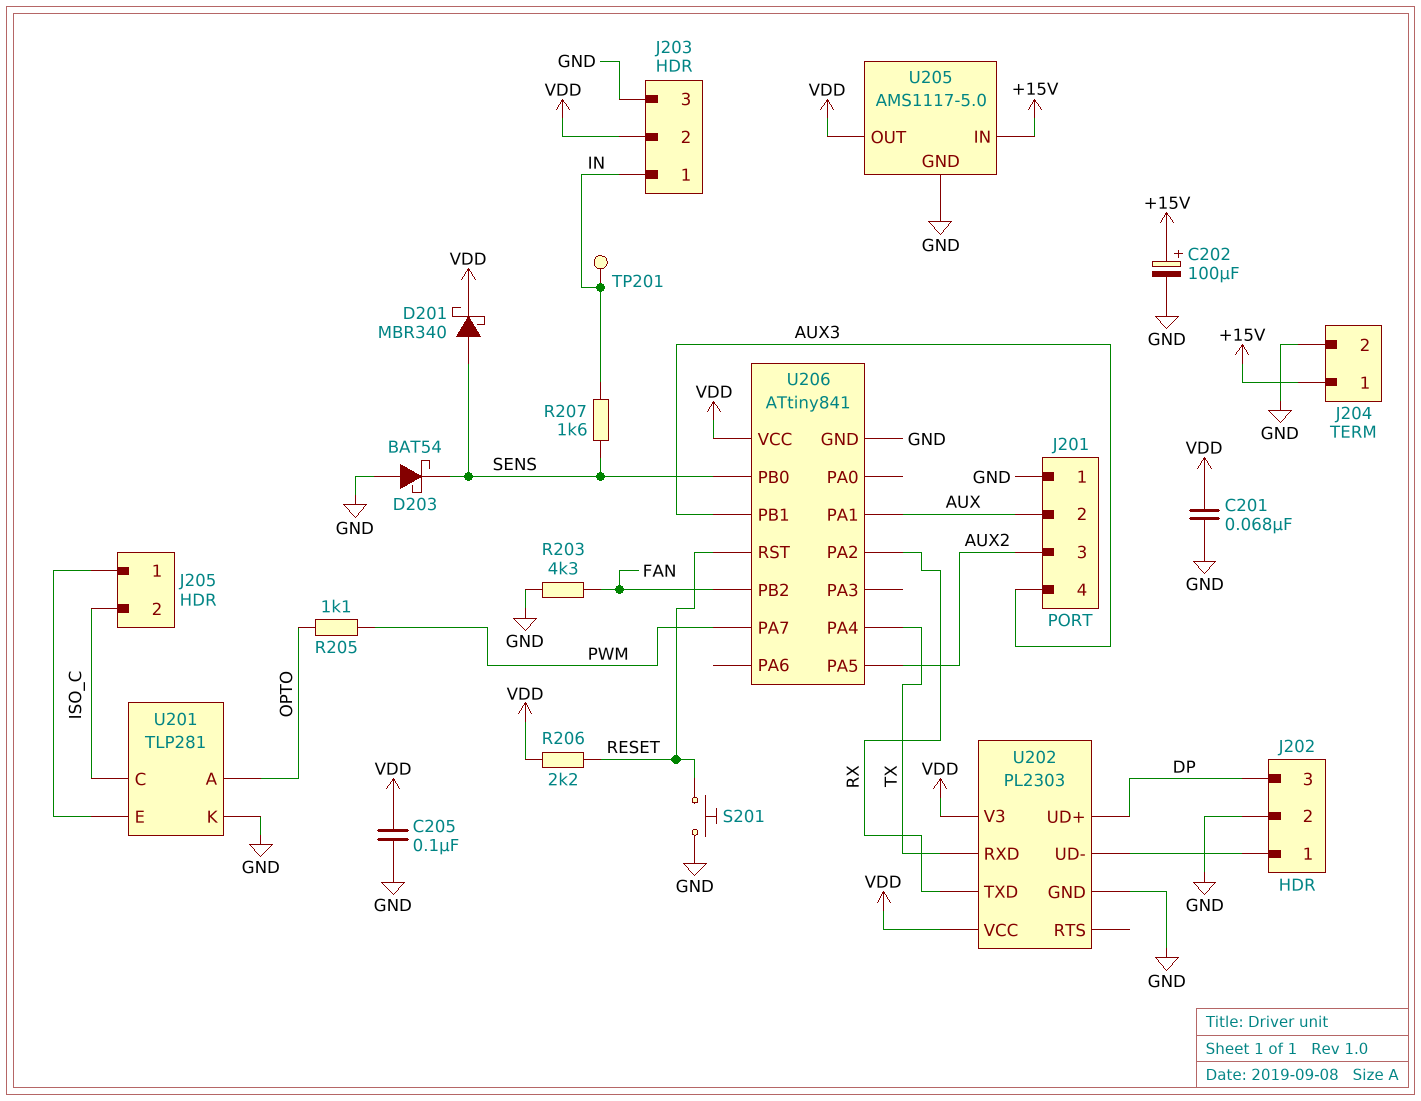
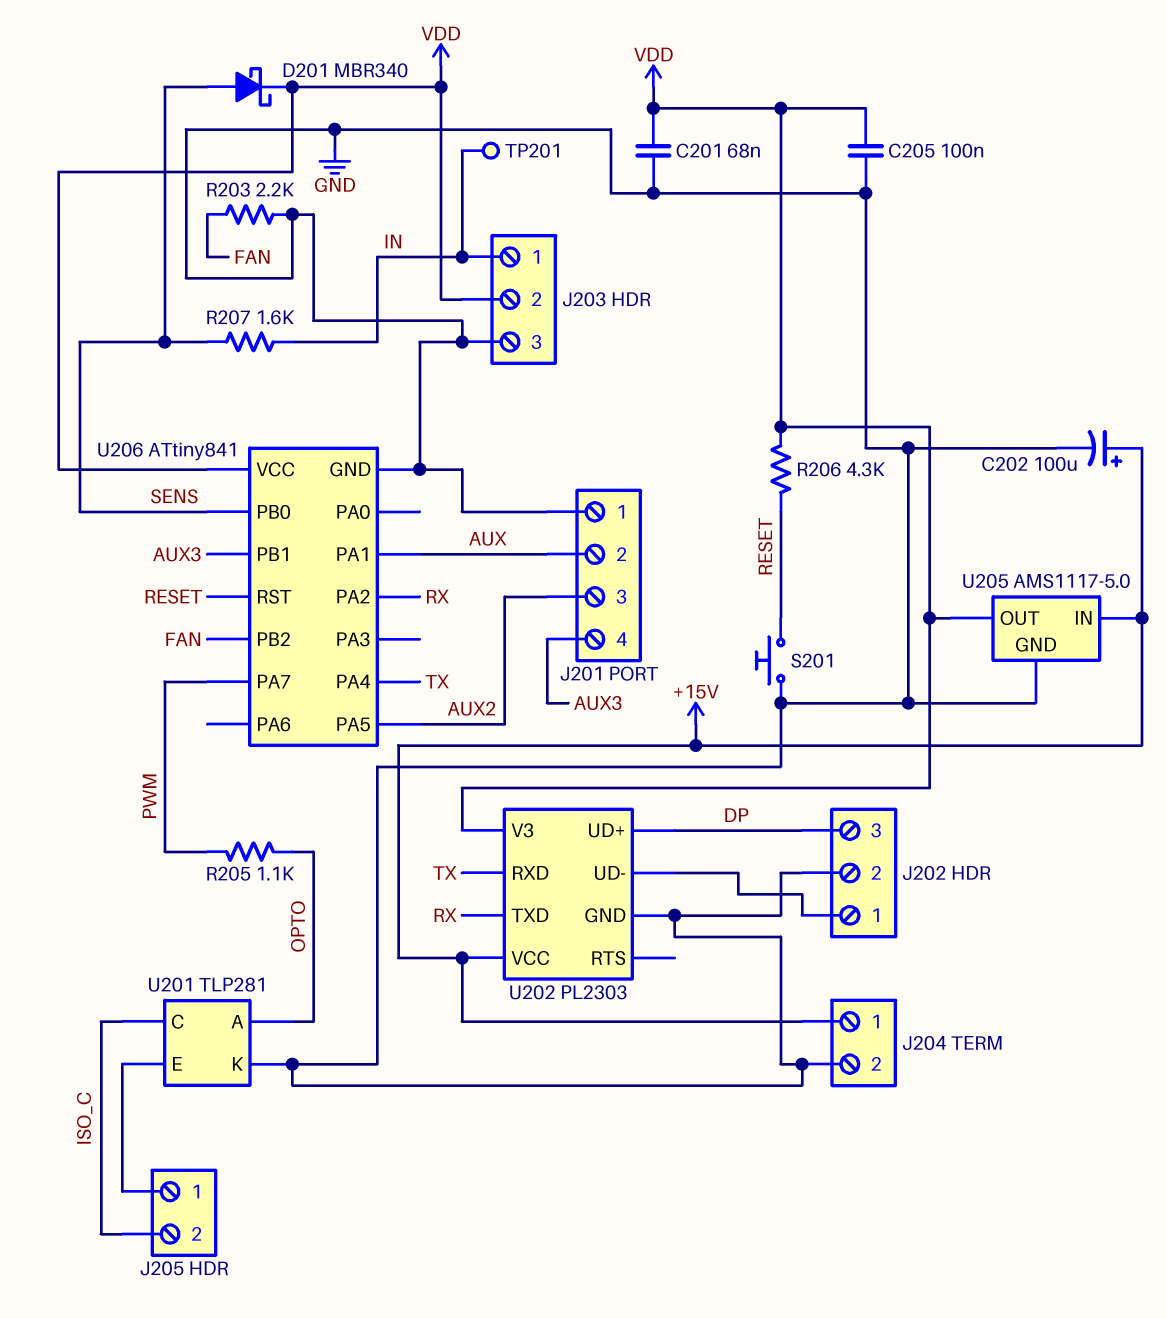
D203: schottky BAT54 (A GND, K SENS) -> none
R203: 4.3k (FAN, GND) -> 2.2k (FAN, GND)
R206: 2.2k (RESET, VDD) -> 4.3k (RESET, VDD)
U202 pin VCC: VDD -> +15V

